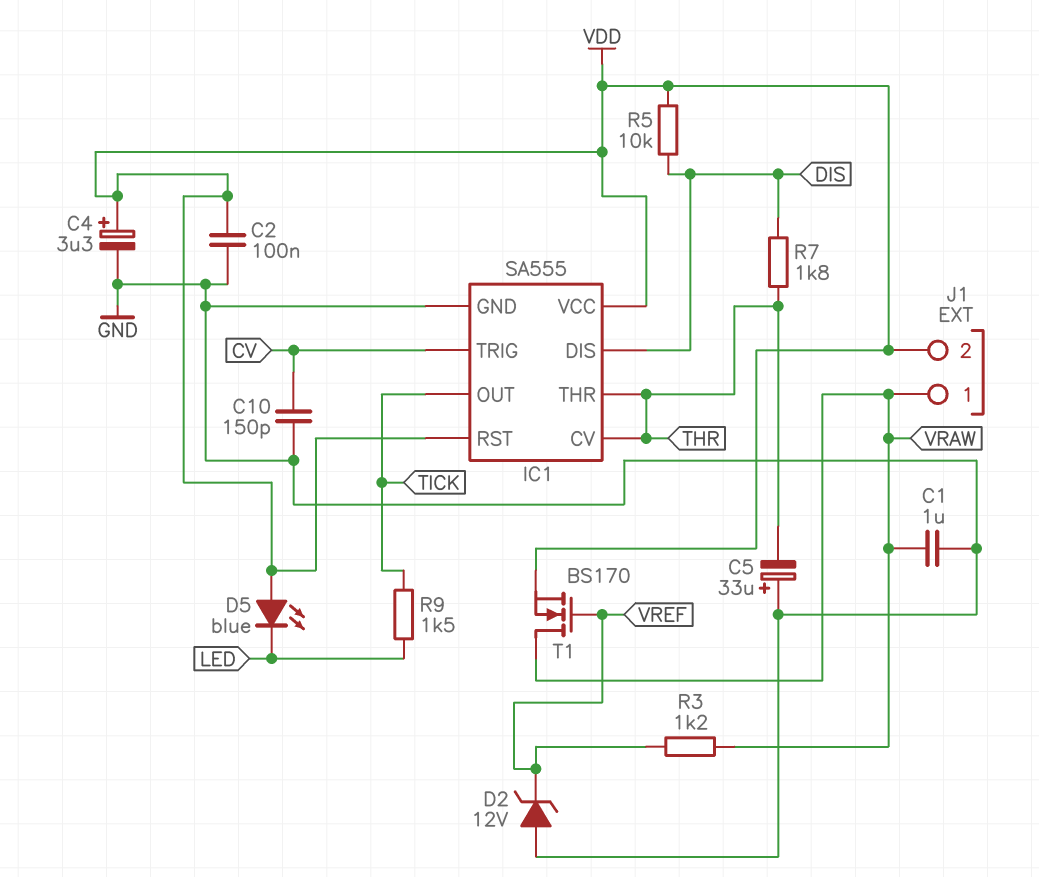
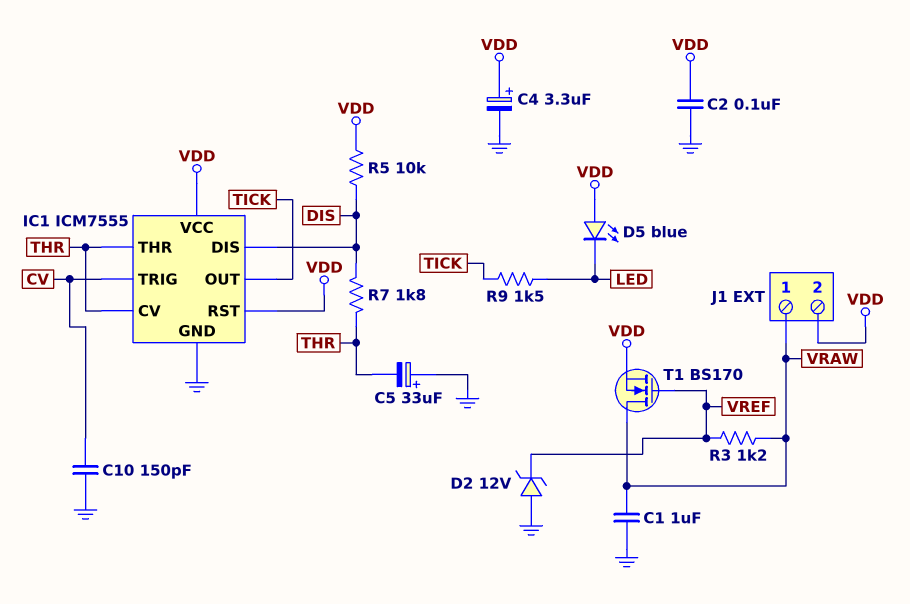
IC1: SA555 -> ICM7555

